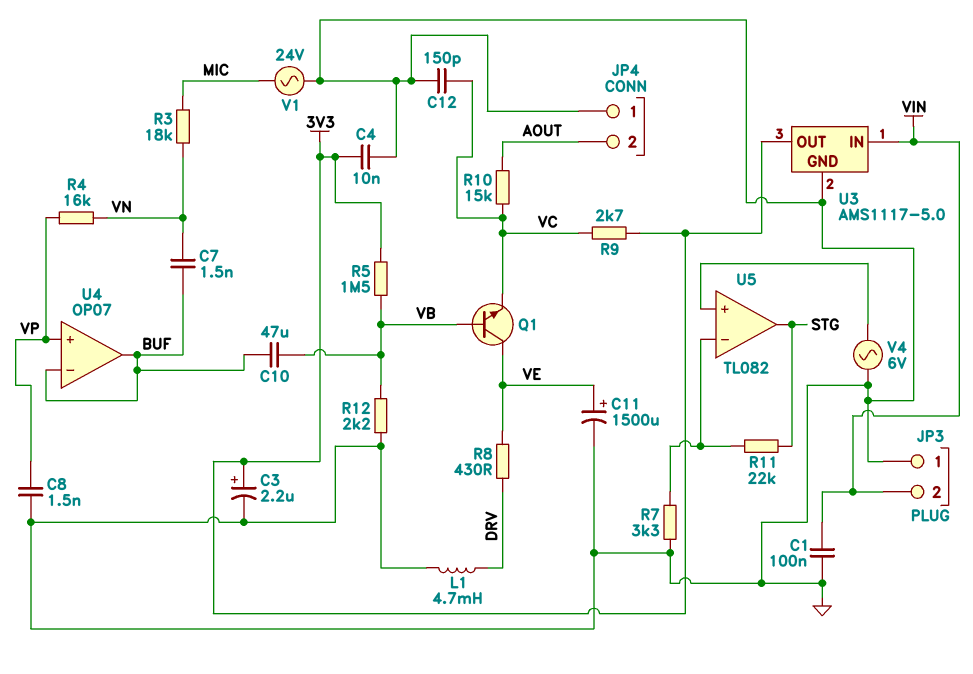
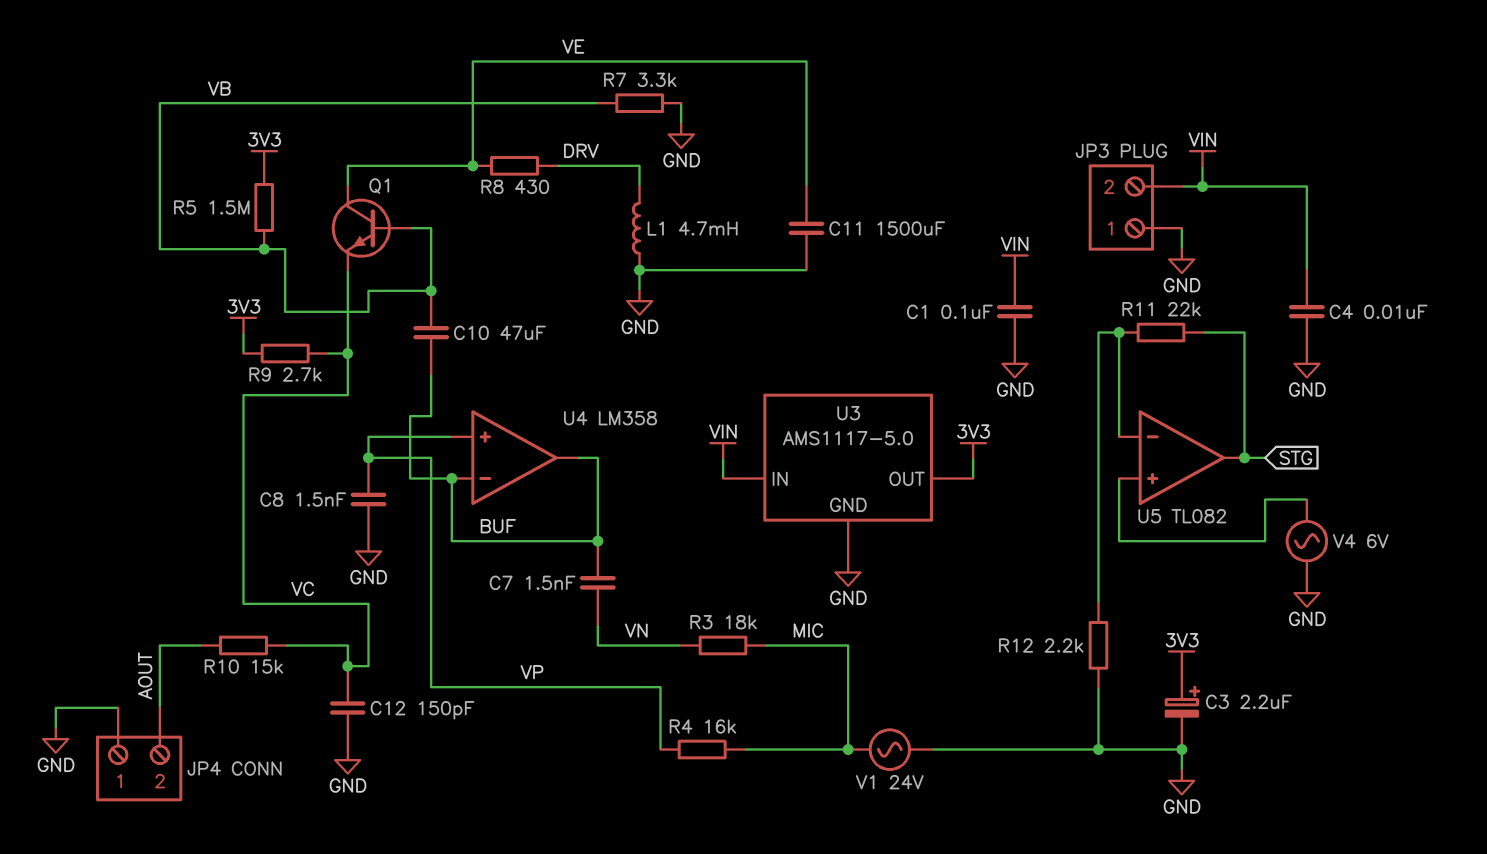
C4: 10nF (3V3, GND) -> 10nF (GND, VIN)
C11: 1500uF (plus VE, minus GND) -> 1500uF (GND, VE)
R4: 16k (VN, VP) -> 16k (MIC, VP)
R7: 3.3k (GND, U5/in-) -> 3.3k (GND, VB)
R12: 2.2k (GND, VB) -> 2.2k (GND, U5/in-)
U4: OP07 -> LM358

